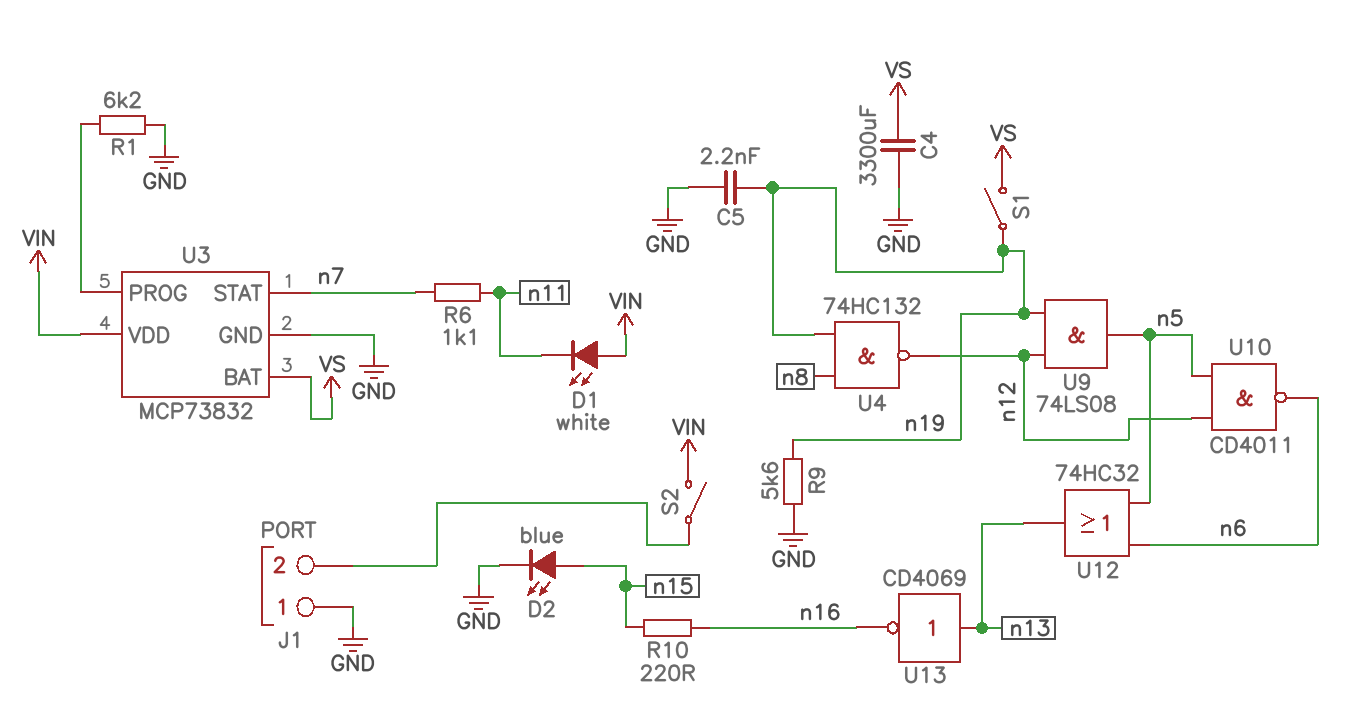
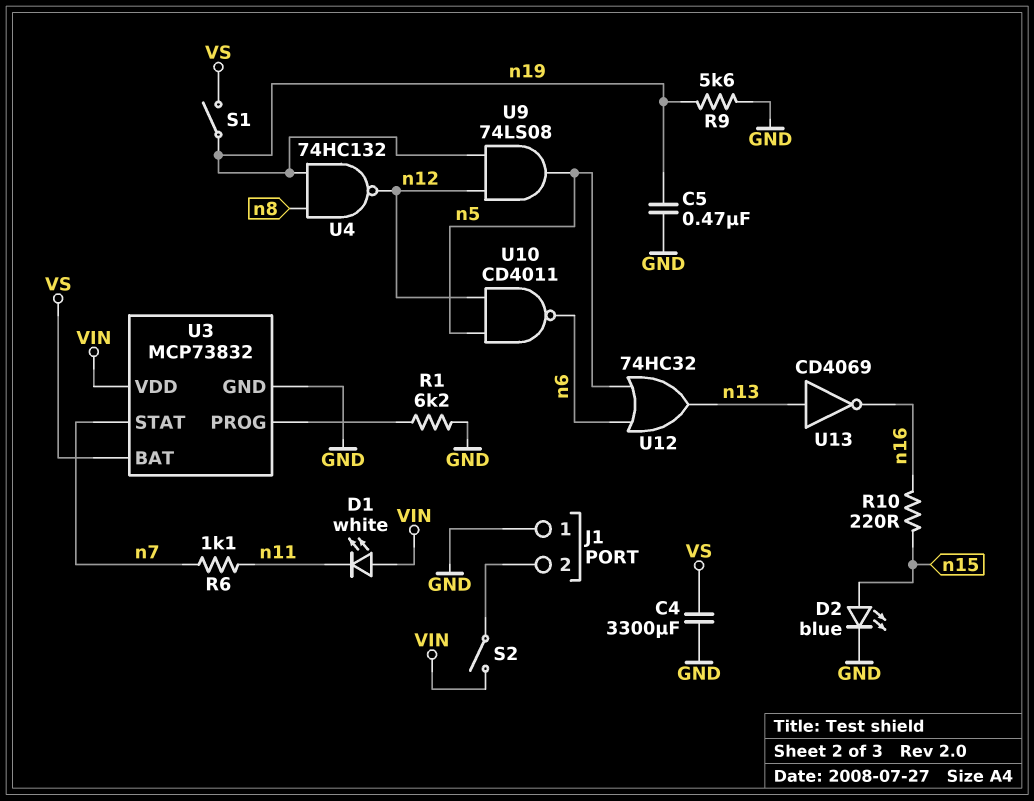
C5: 2.2nF (GND, n19) -> 470nF (GND, n19)

